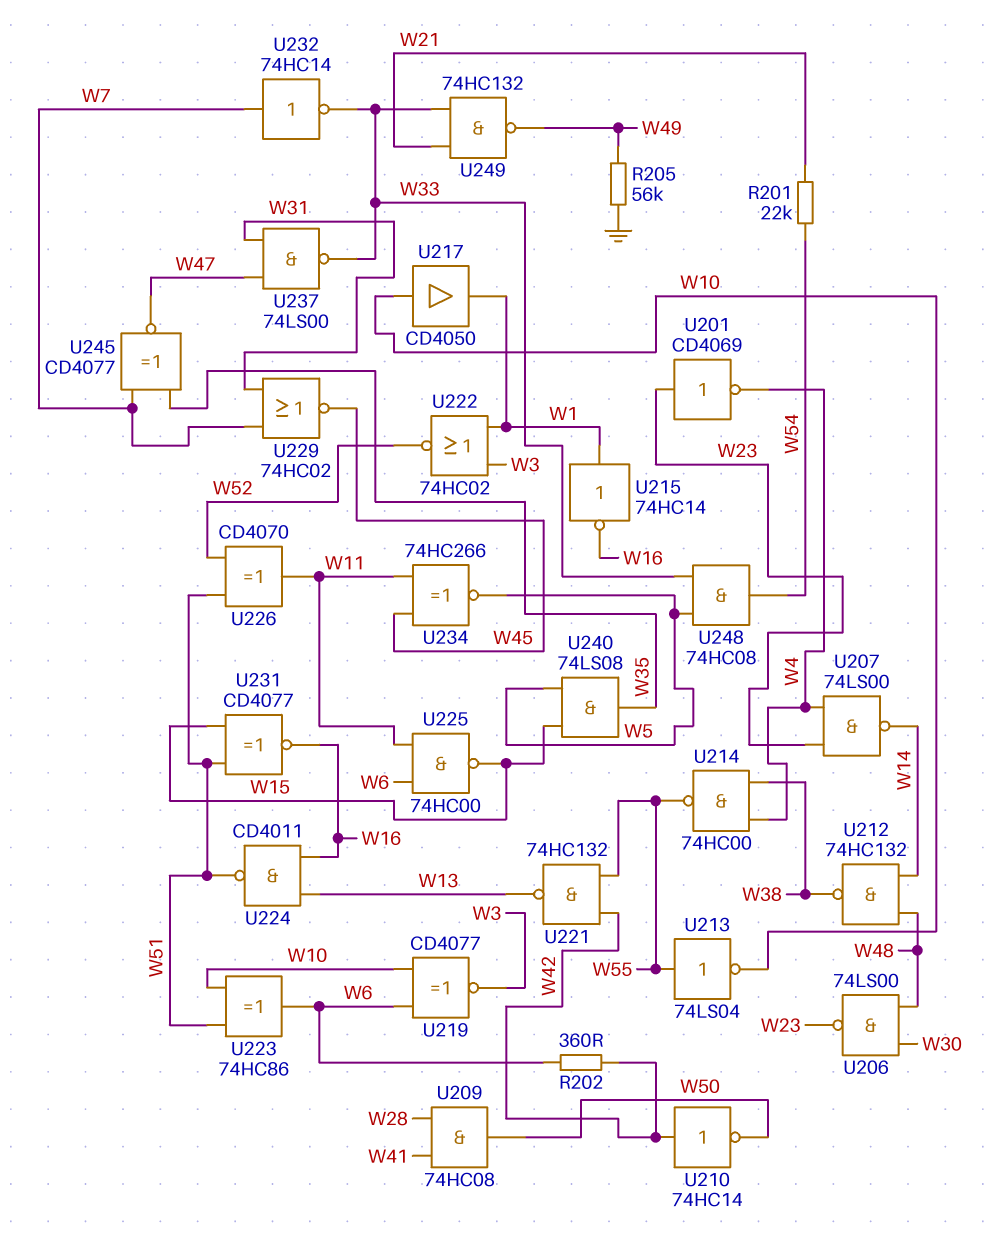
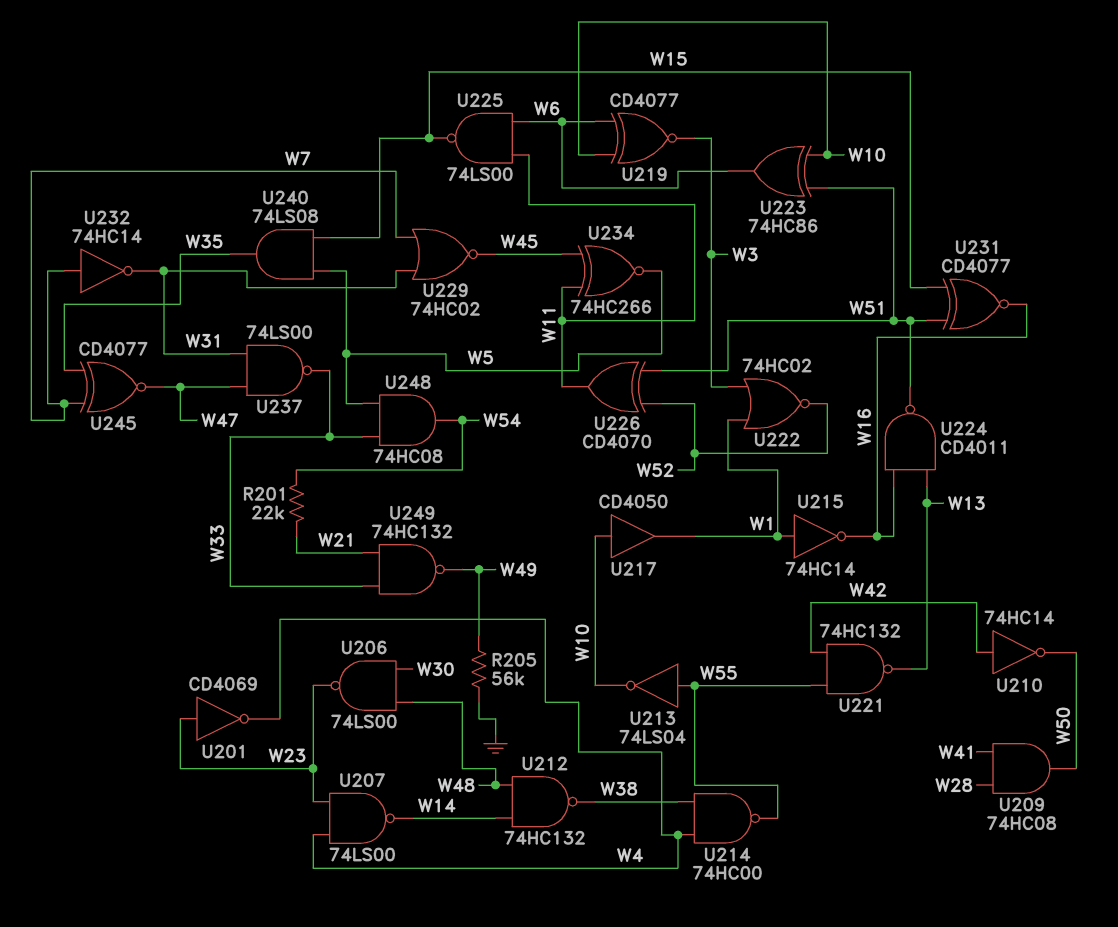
R202: 360 (W6, W42) -> none
U225: NAND 74HC00 (in W6, in W11, out W15) -> NAND 74LS00 (in W6, in W11, out W15)
U232: NOT 74HC14 (in W7, out W33) -> NOT 74HC14 (in W7, out W31)

